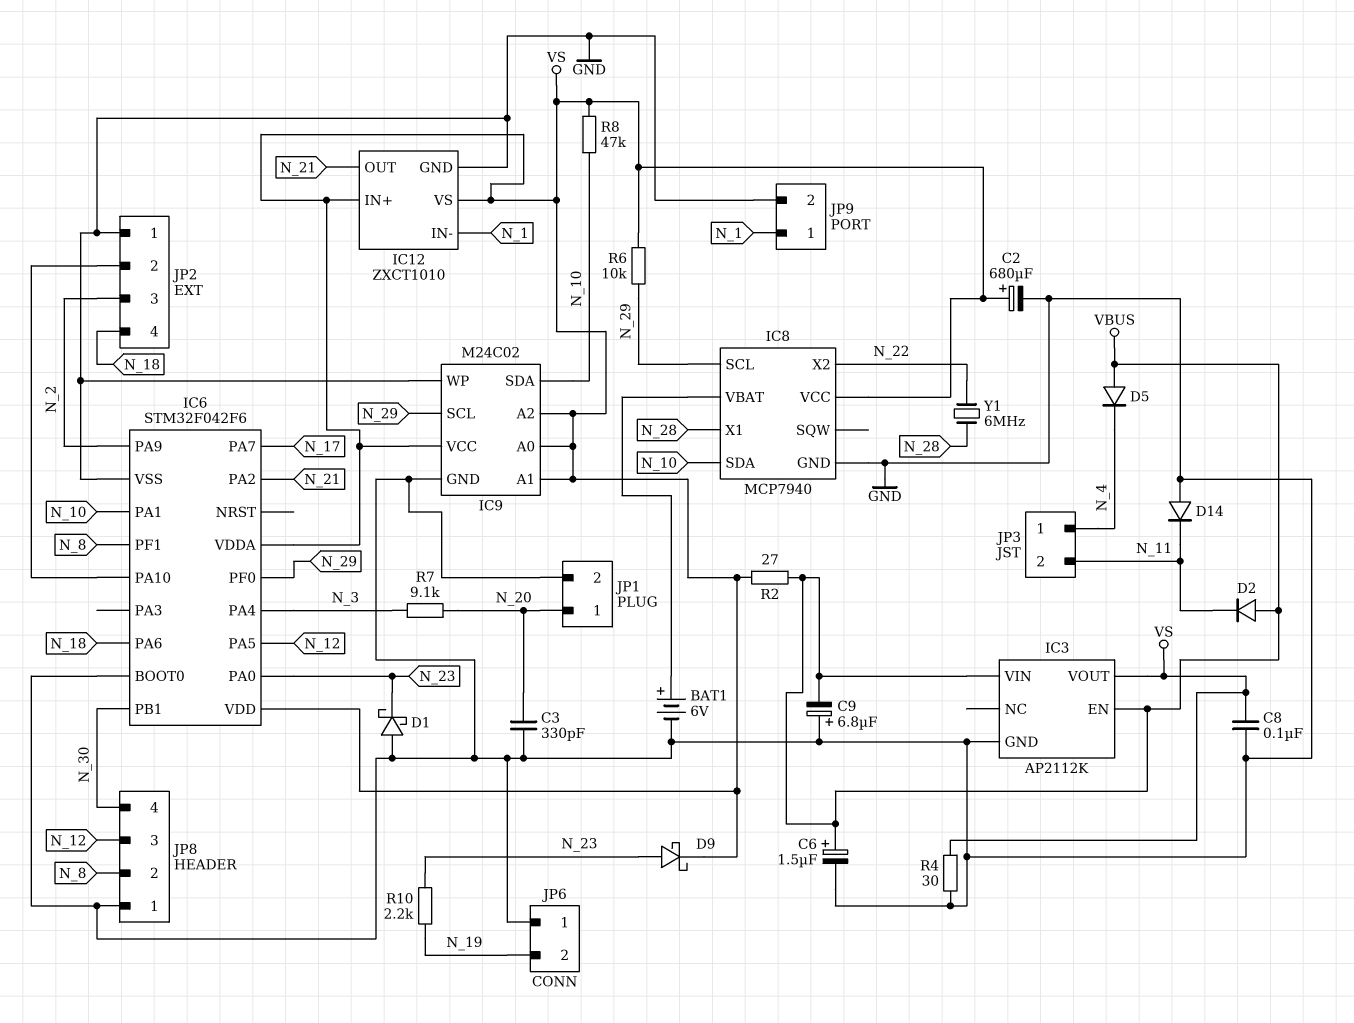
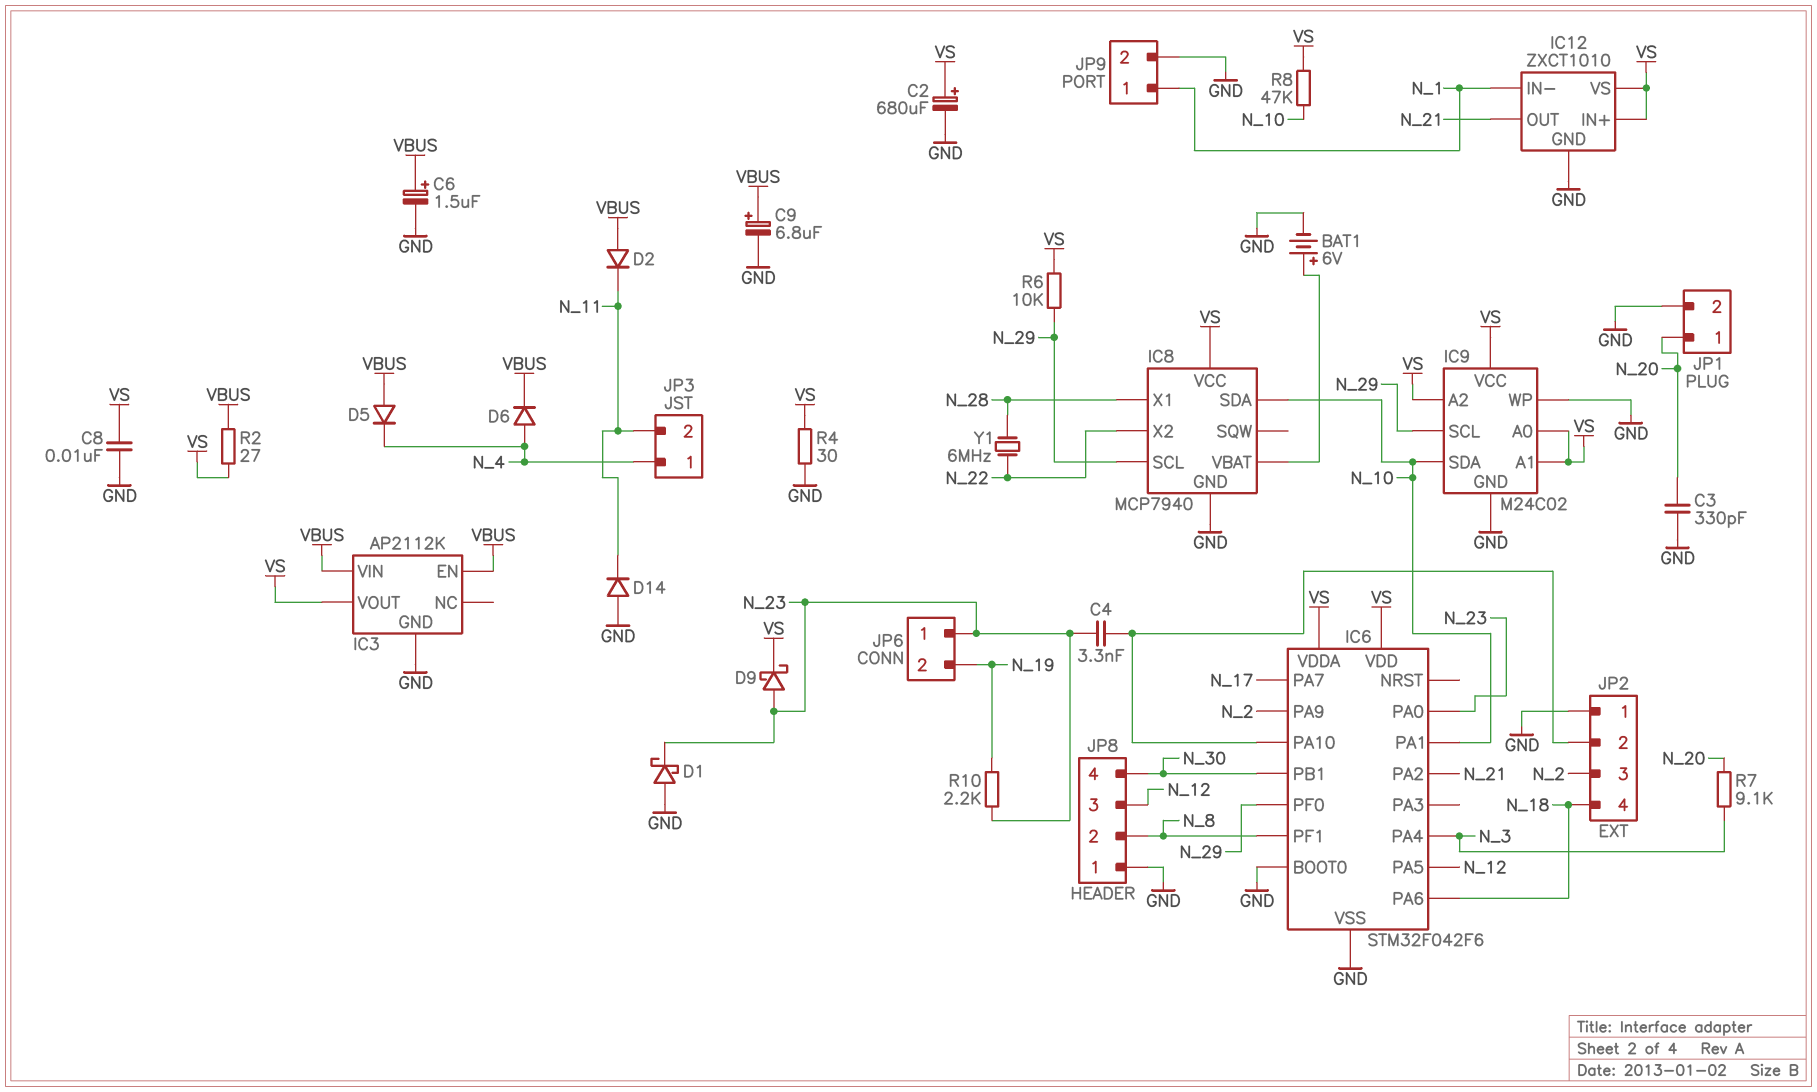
C4: none -> 3.3nF (IC6/PA10, N_23)
C8: 100nF (GND, VS) -> 10nF (GND, VS)
C9: 6.8uF (plus GND, minus VBUS) -> 6.8uF (plus VBUS, minus GND)
D6: none -> diode (A N_4, K VBUS)
JP6 pin 1: GND -> N_23

